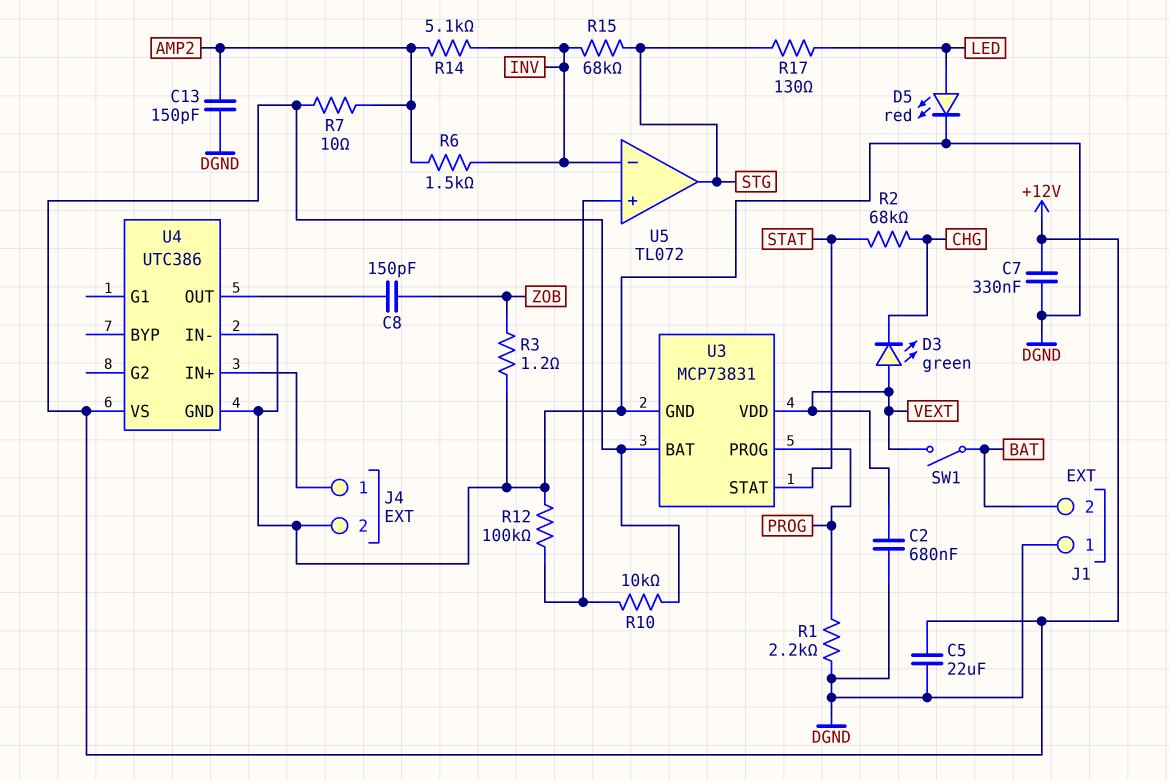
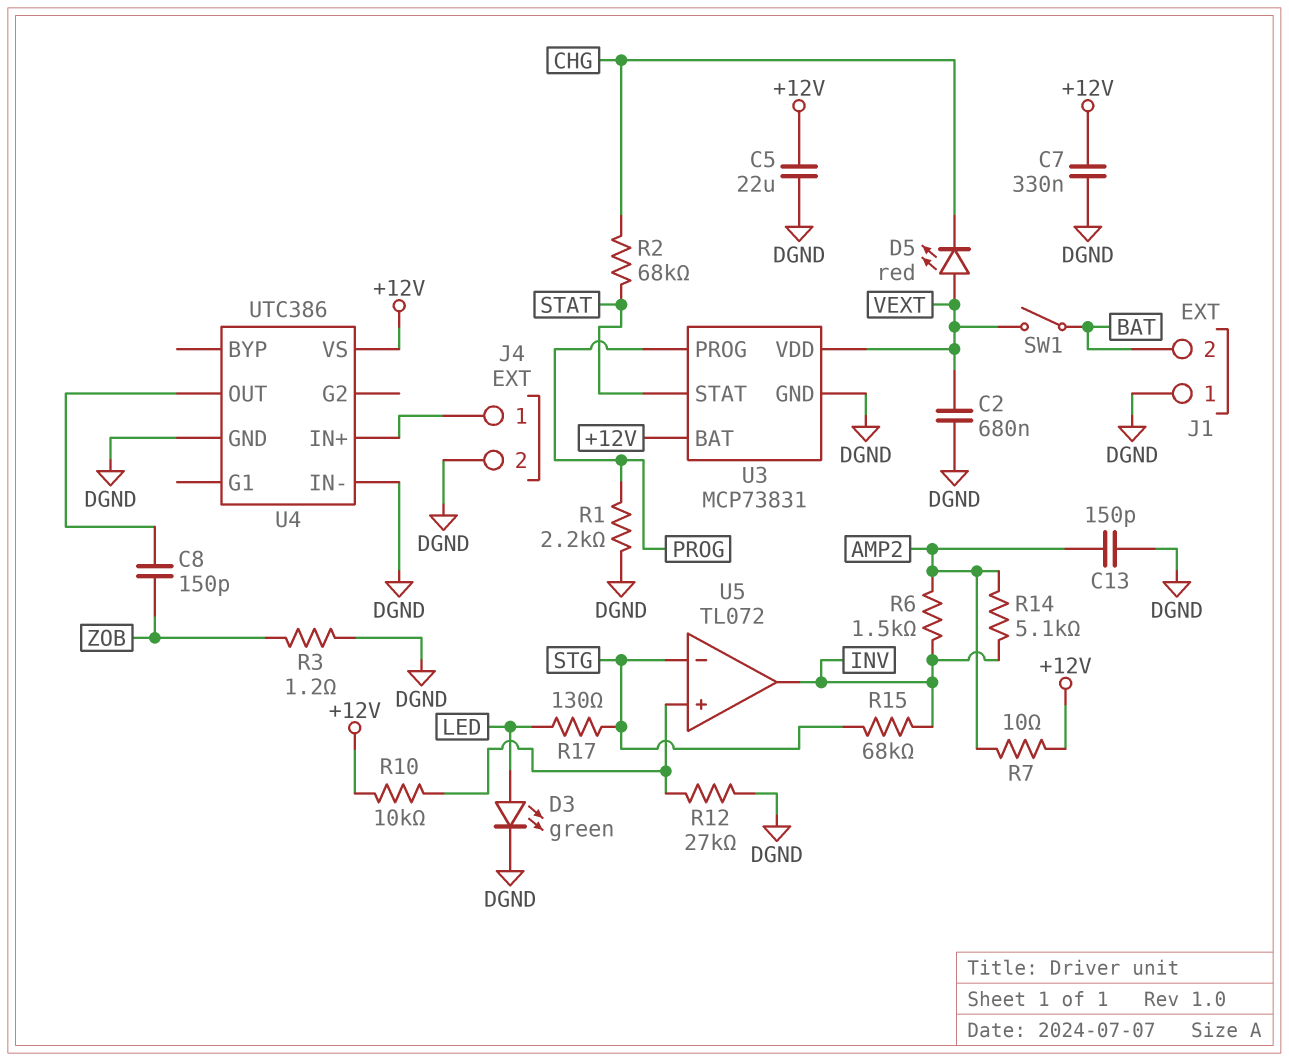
D3: LED green (A VEXT, K CHG) -> LED green (A LED, K DGND)
D5: LED red (A LED, K DGND) -> LED red (A VEXT, K CHG)
R12: 100k (DGND, U5/in+) -> 27k (DGND, U5/in+)
U5 pin in-: INV -> STG
U5 pin out: STG -> INV

